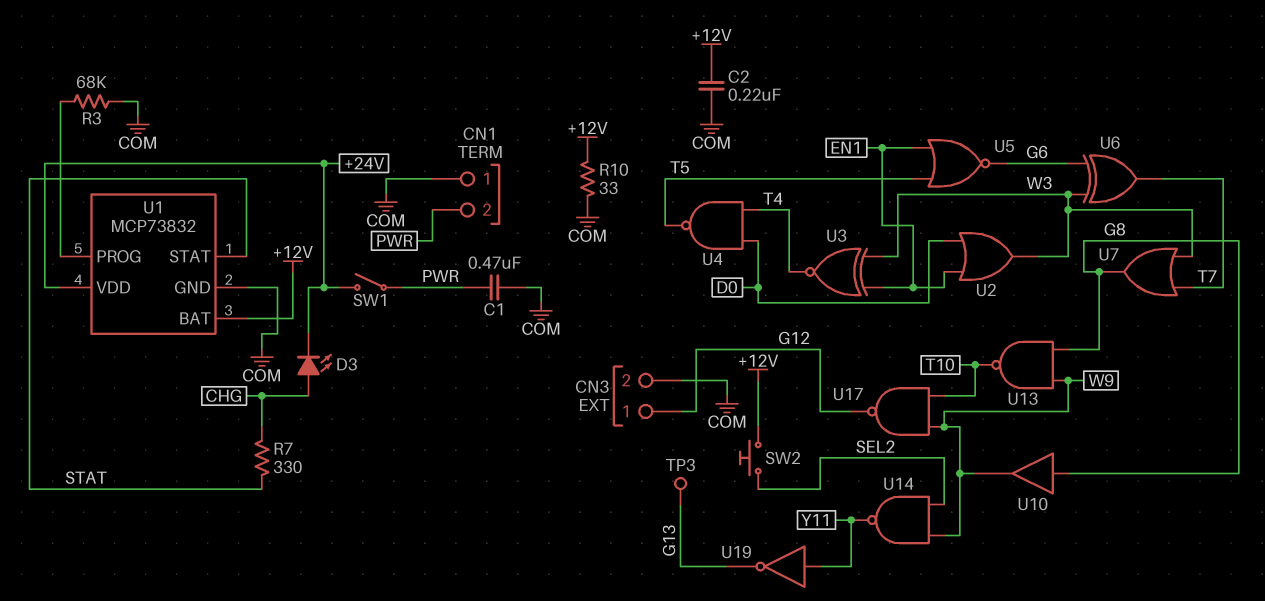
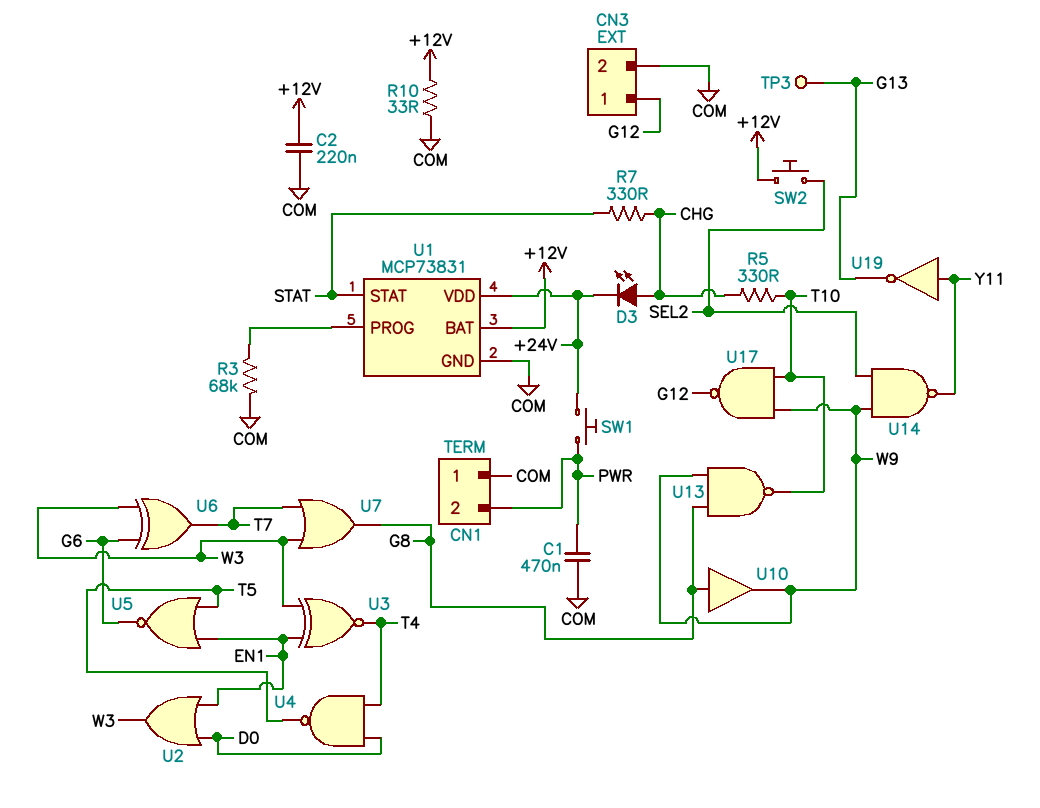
R5: none -> 330 (CHG, T10)
SW1: switch (+24V, PWR) -> button (+24V, PWR)
U1: MCP73832 -> MCP73831

